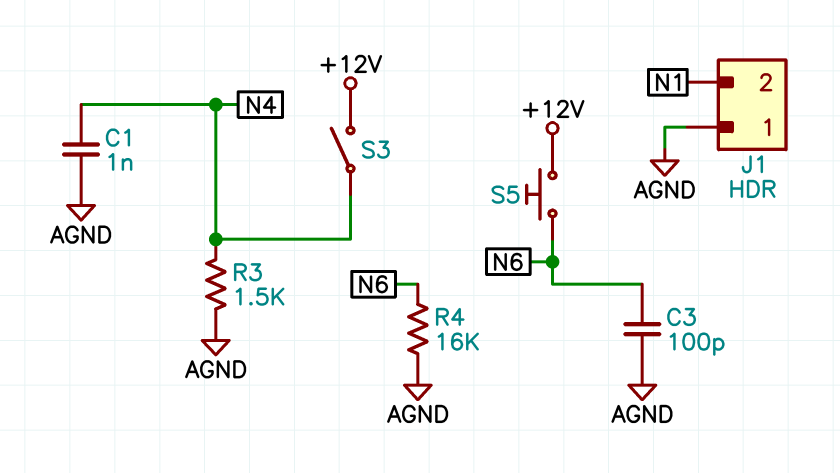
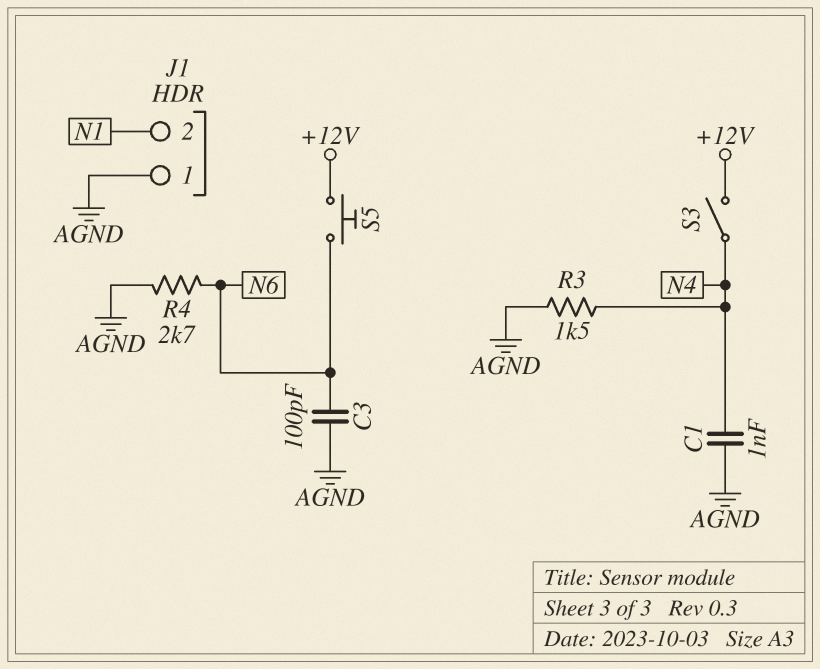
R4: 16k (AGND, N6) -> 2.7k (AGND, N6)

